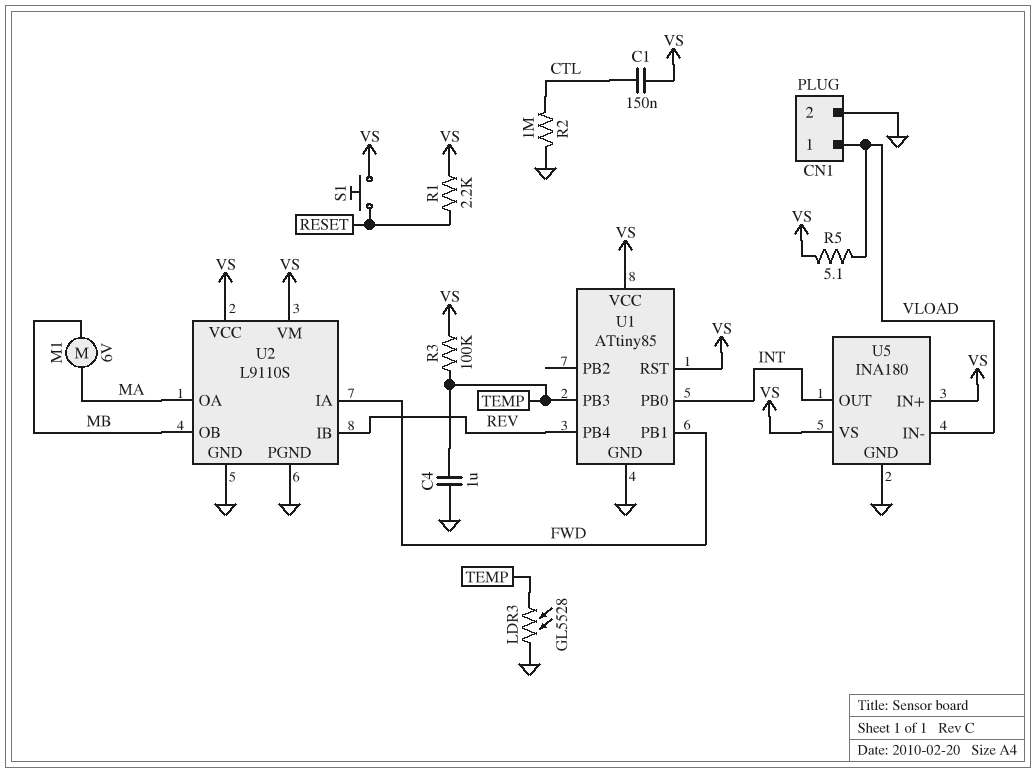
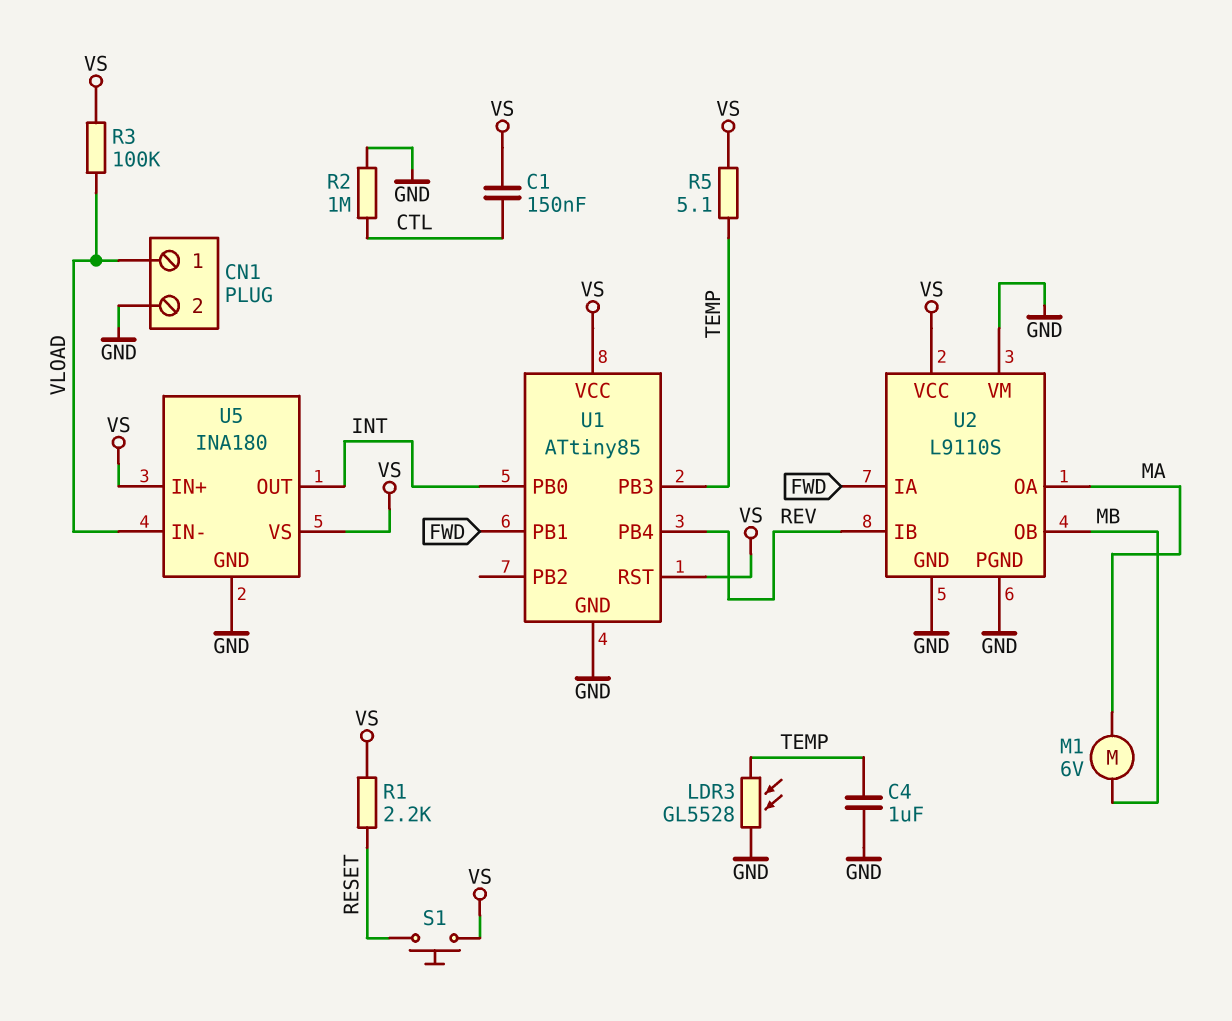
R3: 100k (TEMP, VS) -> 100k (VLOAD, VS)
R5: 5.1 (VLOAD, VS) -> 5.1 (TEMP, VS)
U2 pin VM: VS -> GND

